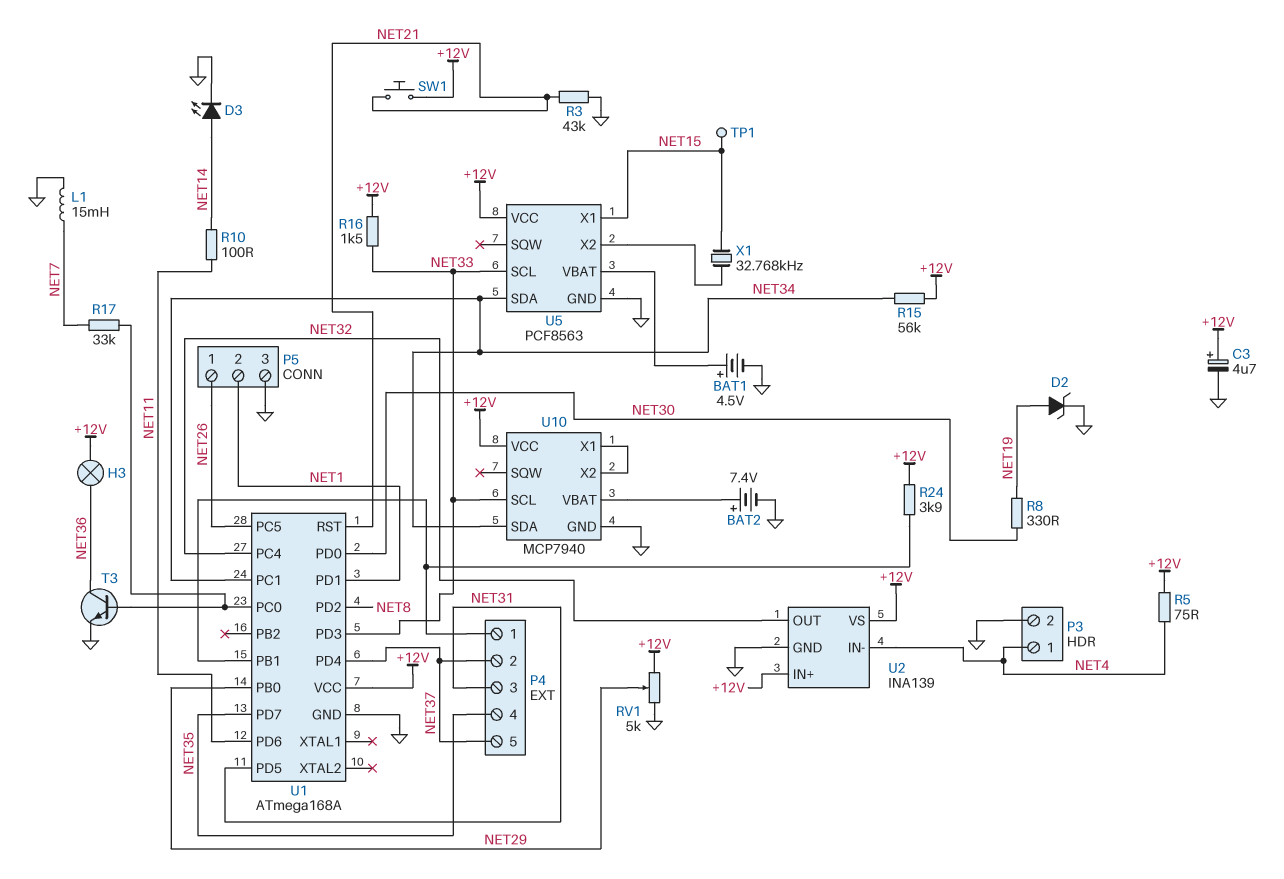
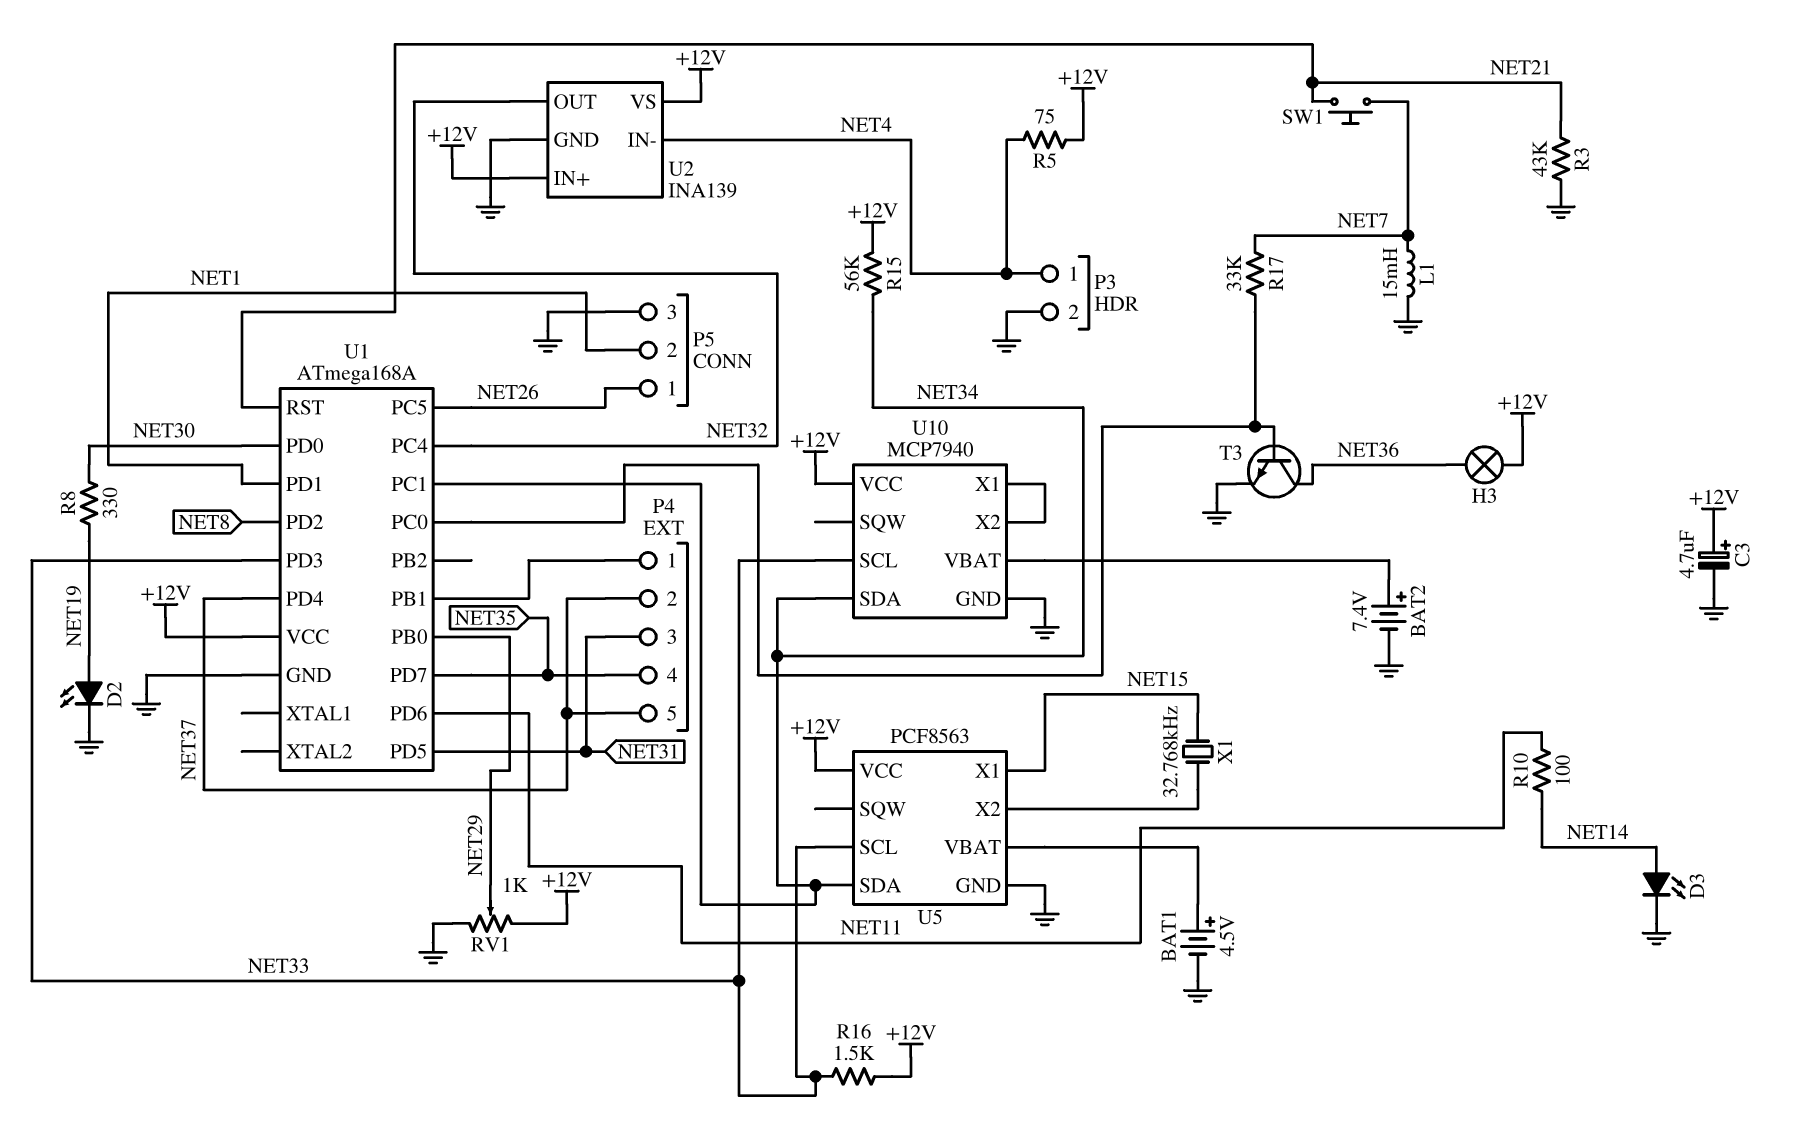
D2: zener (A NET19, K GND) -> LED (A NET19, K GND)
R24: 3.9k (+12V, P4/1) -> none
RV1: 5k (+12V, GND, wiper NET29) -> 1k (+12V, GND, wiper NET29)
SW1: button (+12V, NET21) -> button (NET7, NET21)
TP1: test point (NET15) -> none

